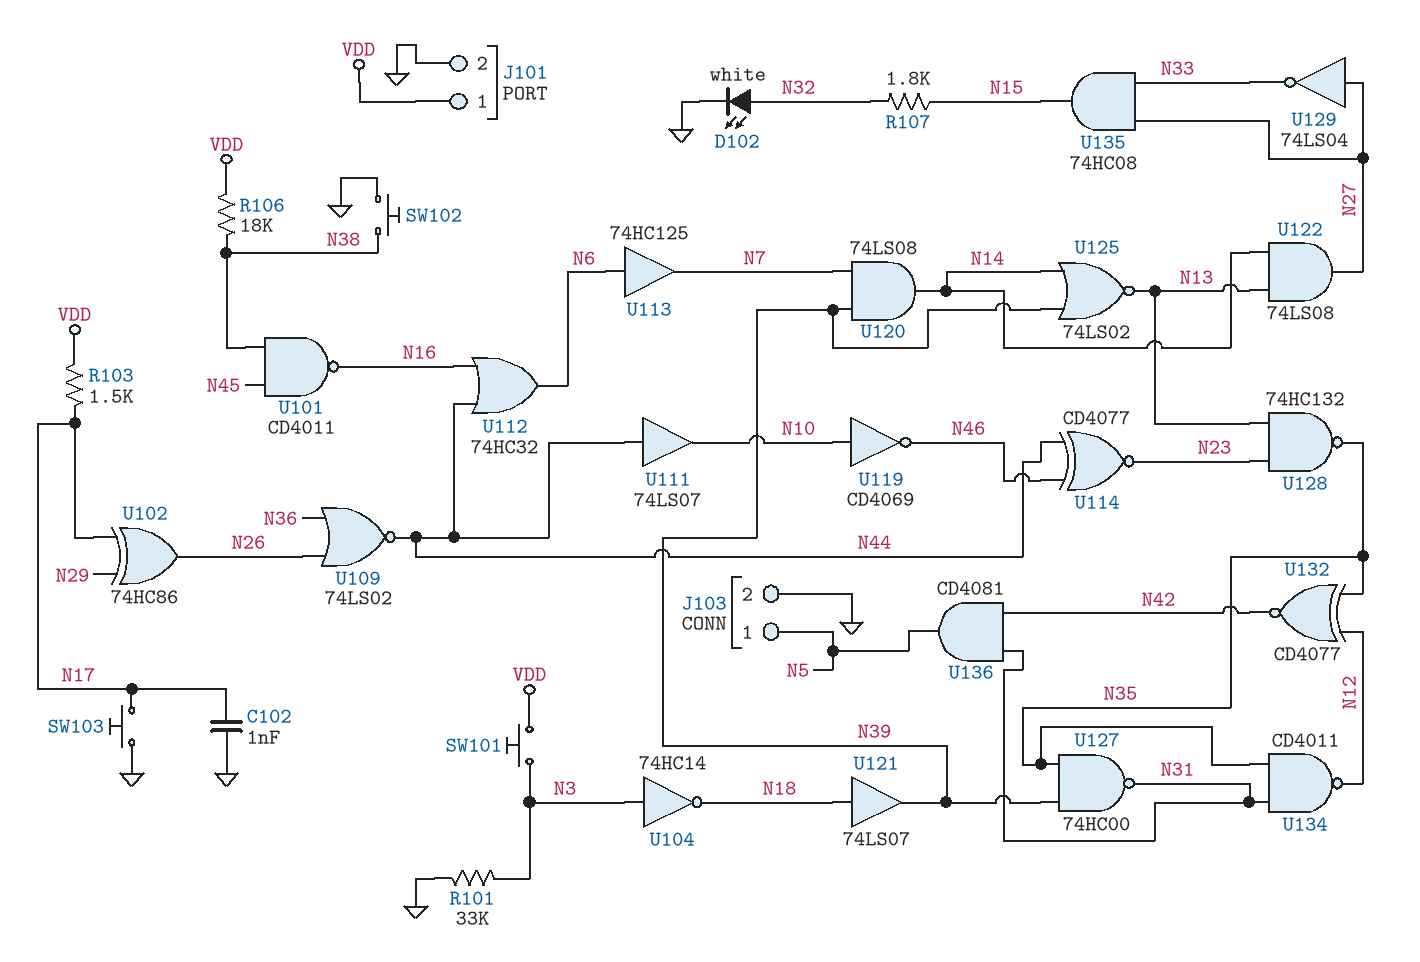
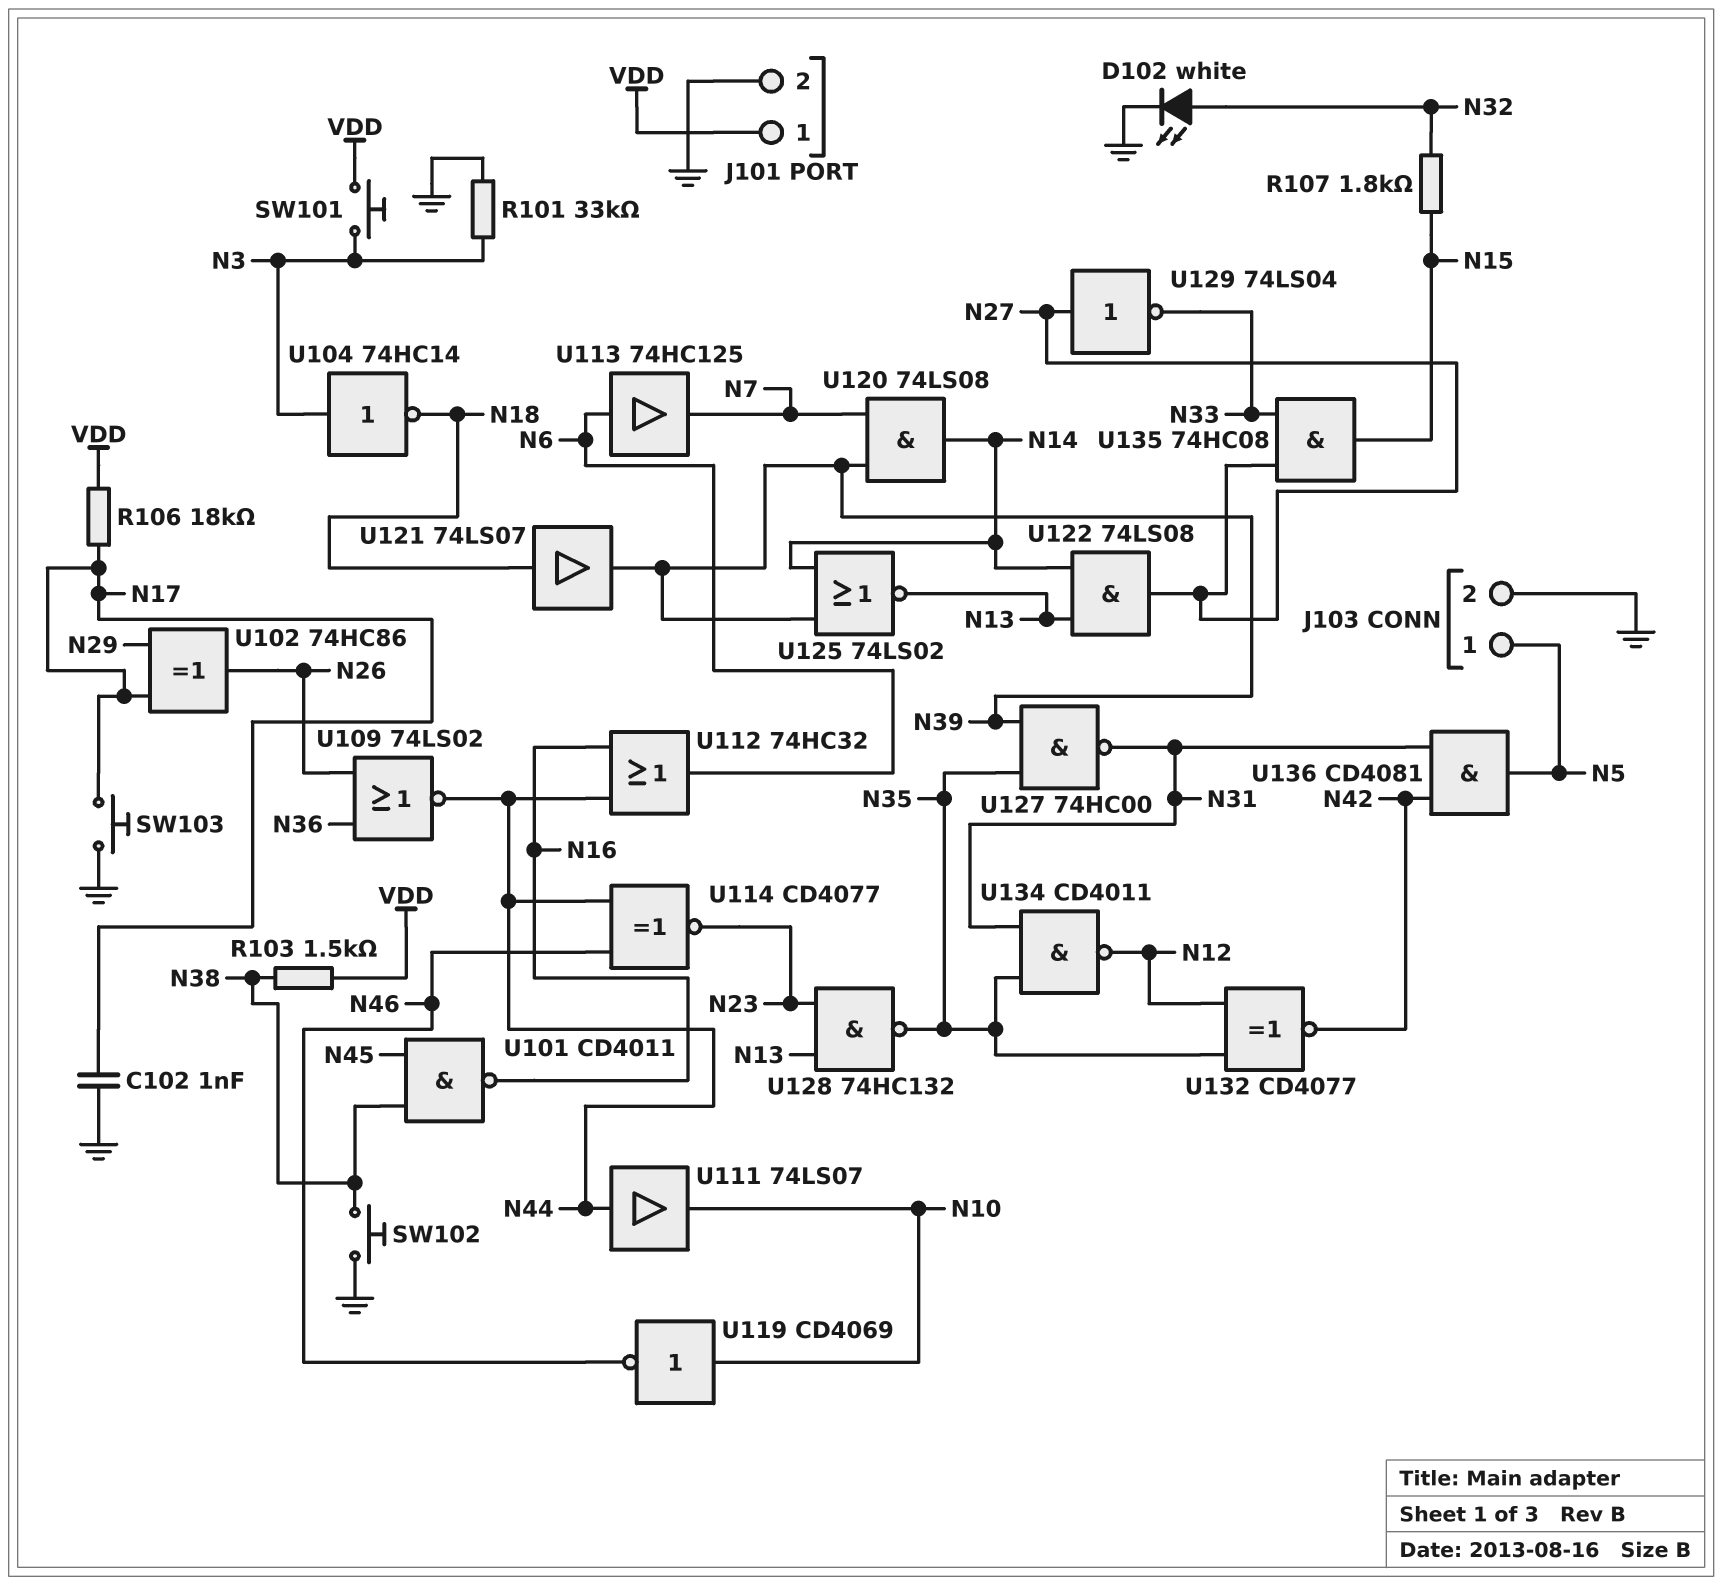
R103: 1.5k (N17, VDD) -> 1.5k (N38, VDD)
R106: 18k (N38, VDD) -> 18k (N17, VDD)

